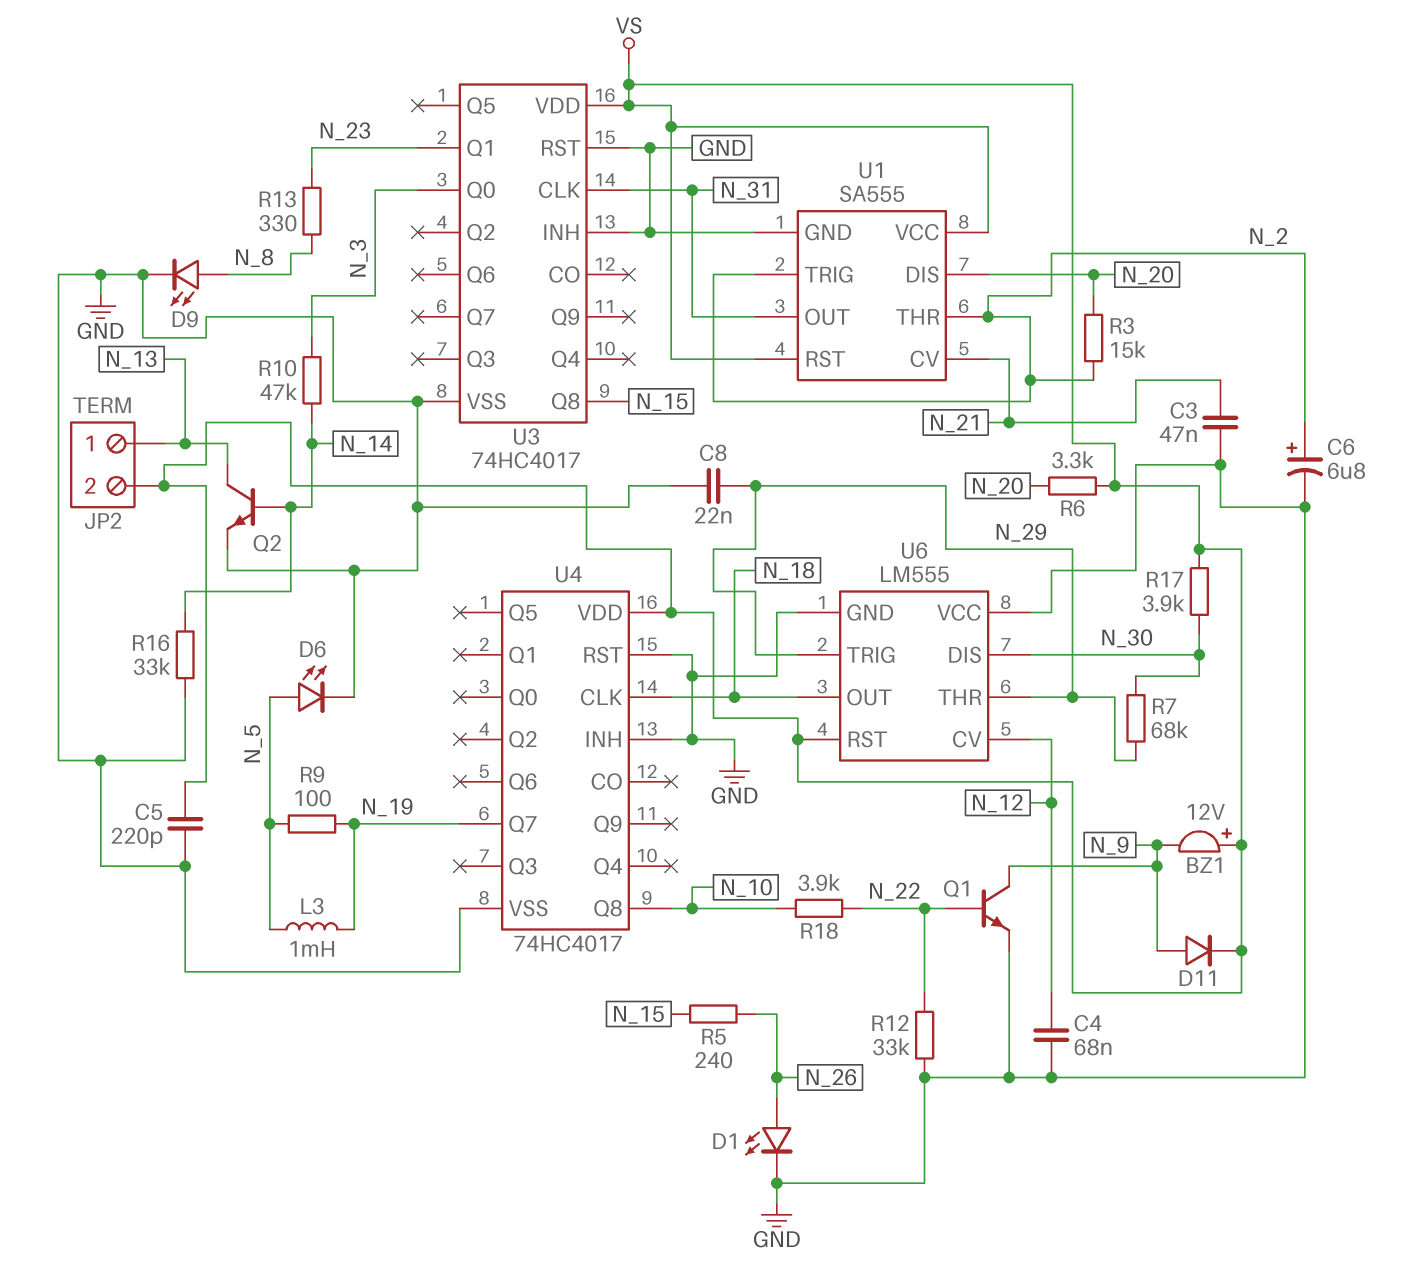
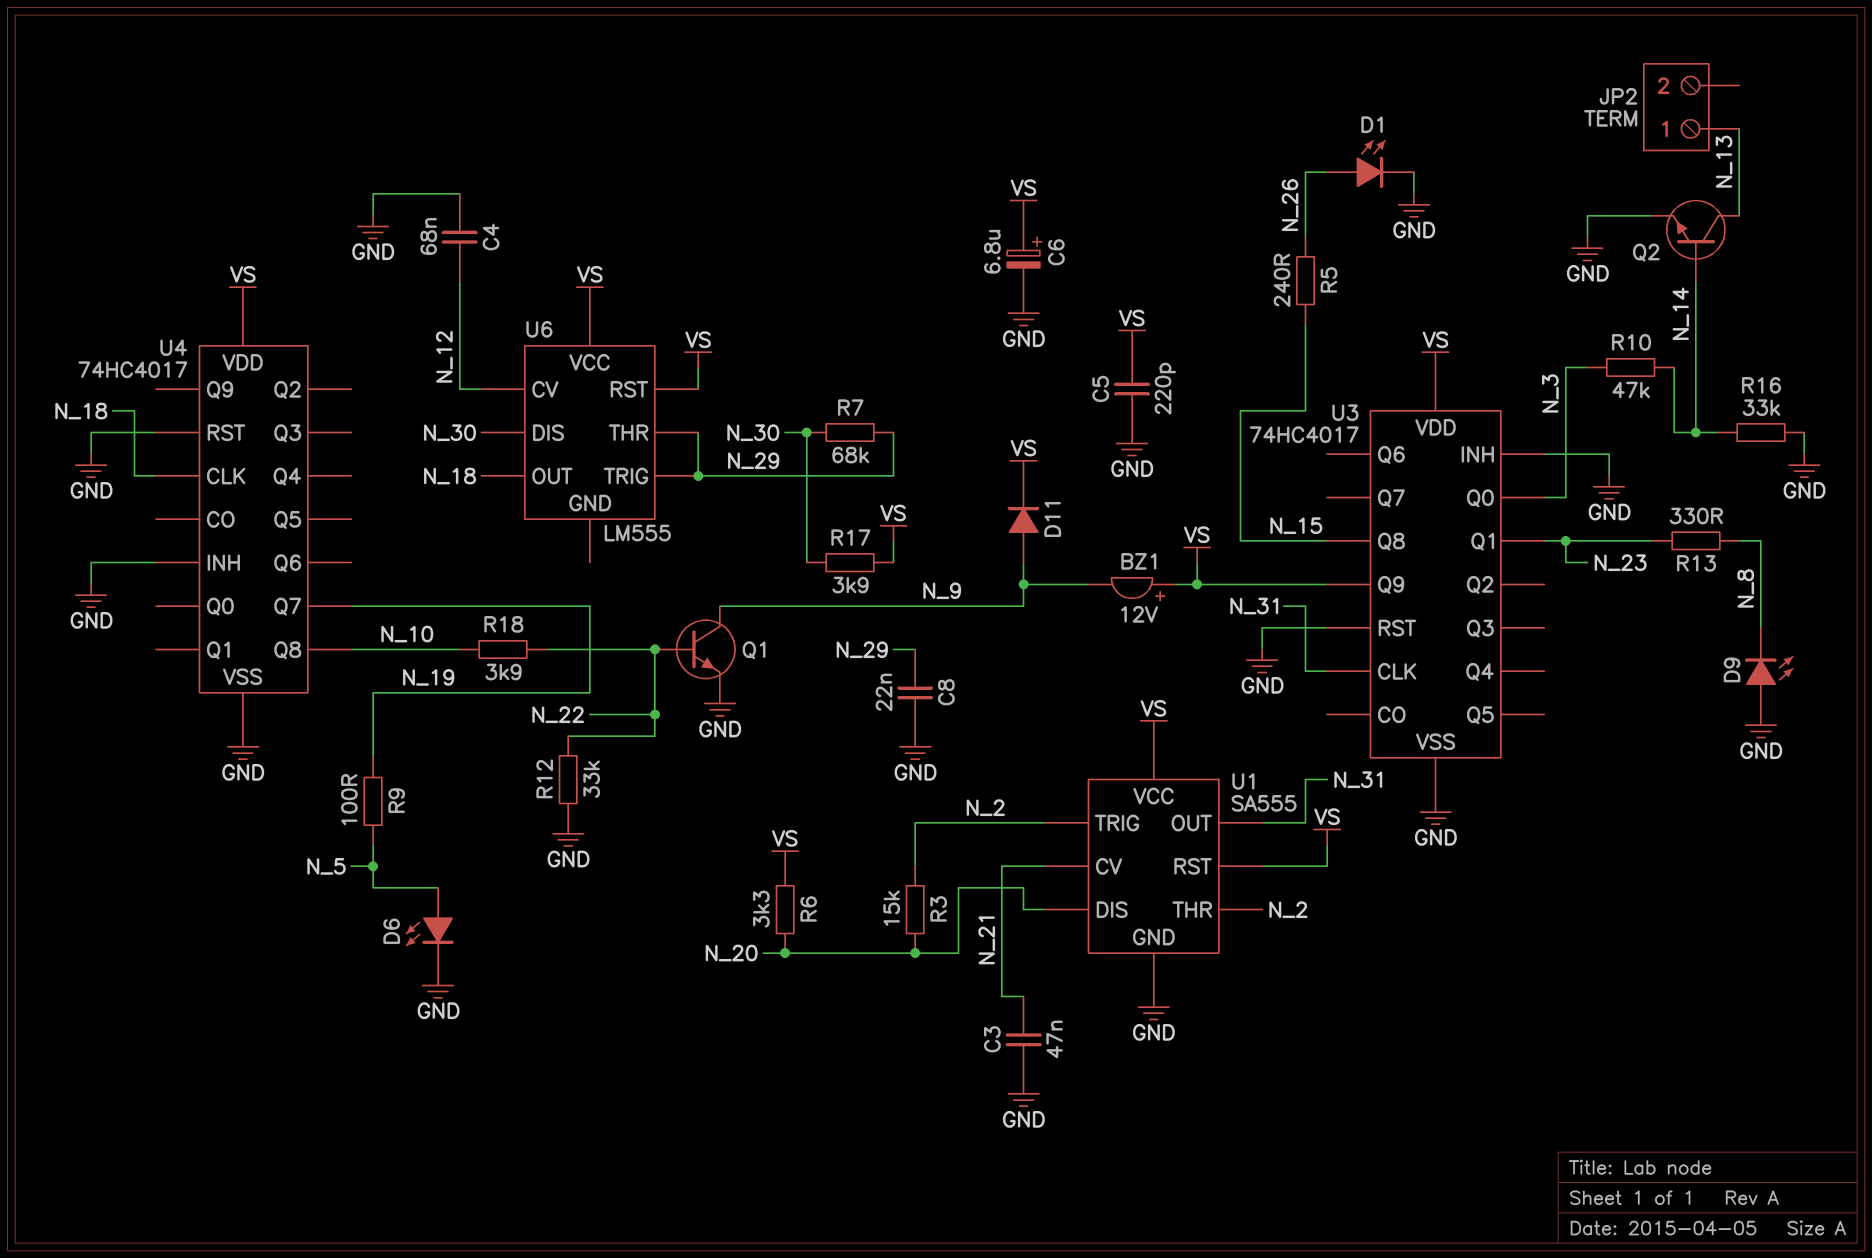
C6: 6.8uF (plus N_2, minus GND) -> 6.8uF (plus VS, minus GND)
D9: LED (A N_8, K GND) -> LED (A GND, K N_8)
JP2 pin 2: VS -> none
L3: 1mH (N_5, N_19) -> none
U3 pin Q9: none -> VS
U6 pin GND: GND -> none
U6 pin VCC: GND -> VS

